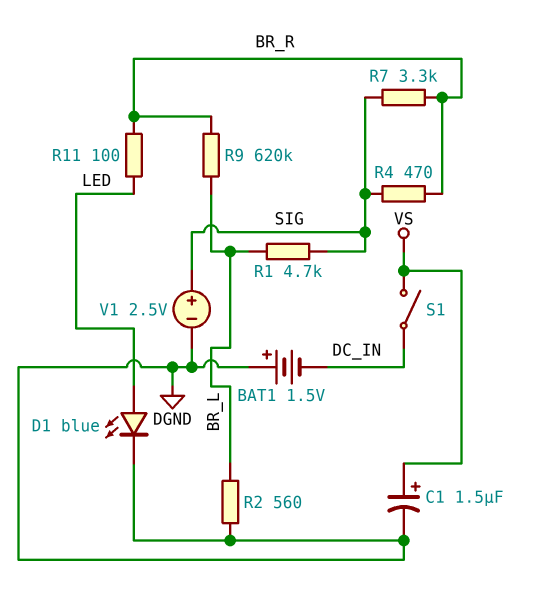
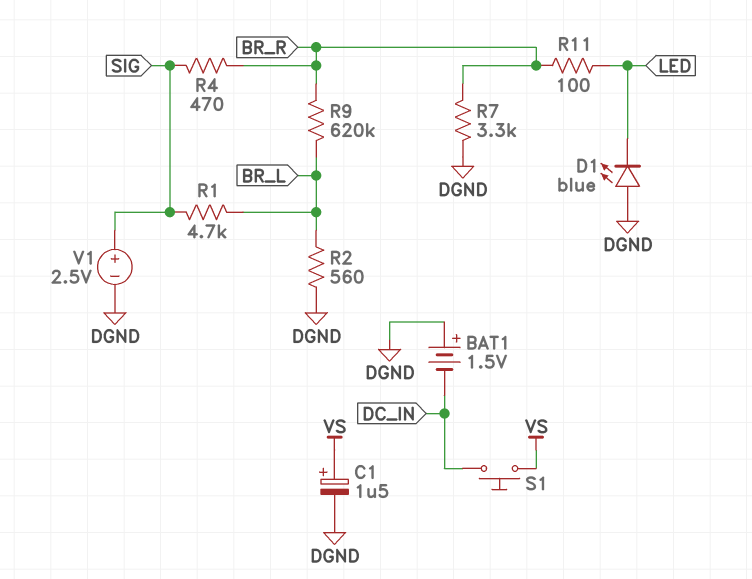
D1: LED blue (A LED, K DGND) -> LED blue (A DGND, K LED)
R7: 3.3k (BR_R, SIG) -> 3.3k (BR_R, DGND)
S1: switch (DC_IN, VS) -> button (DC_IN, VS)

